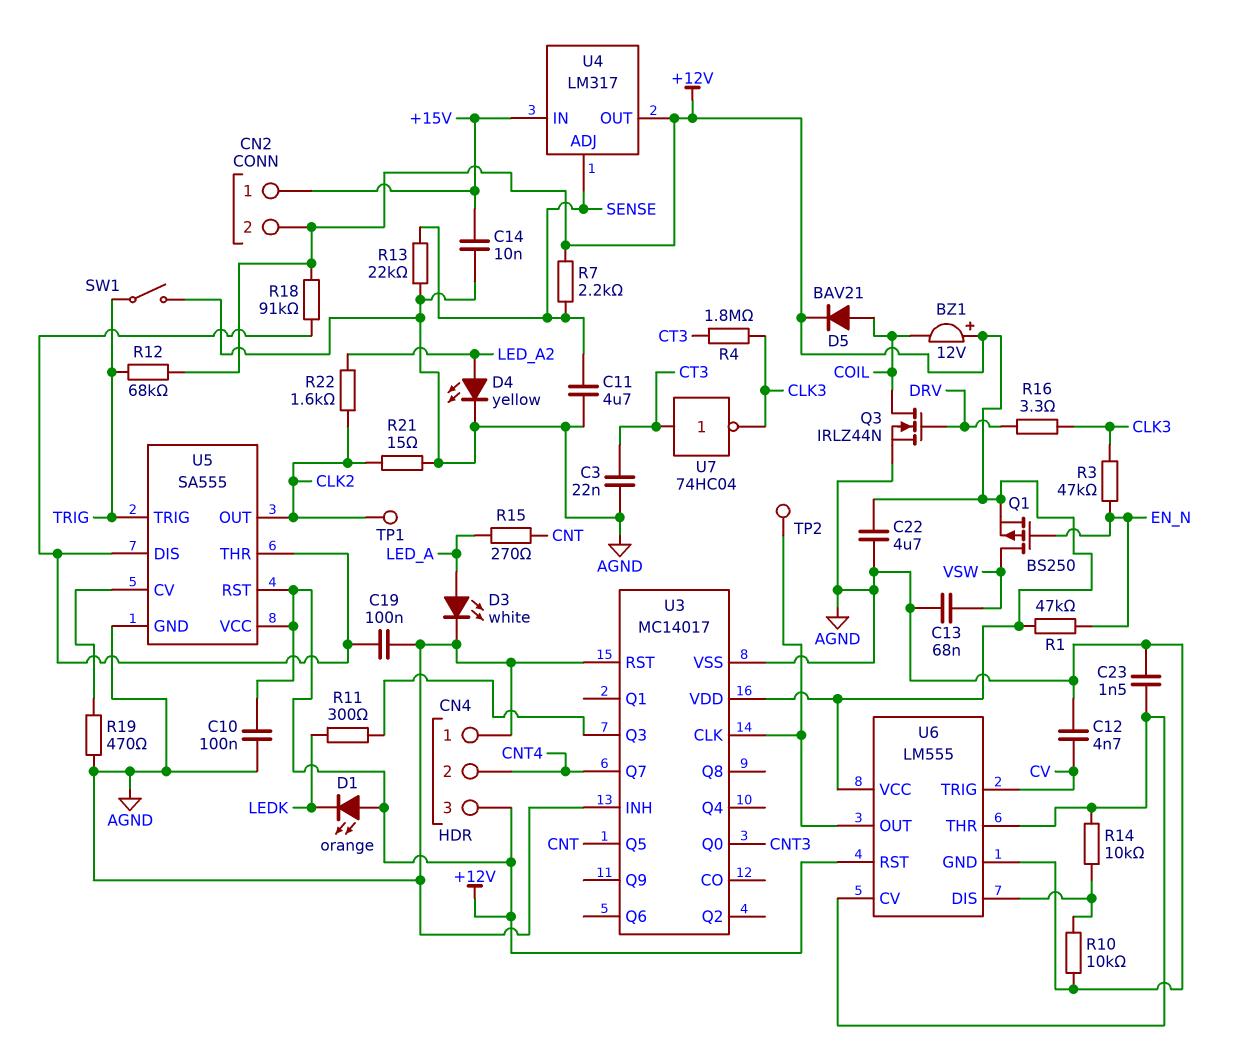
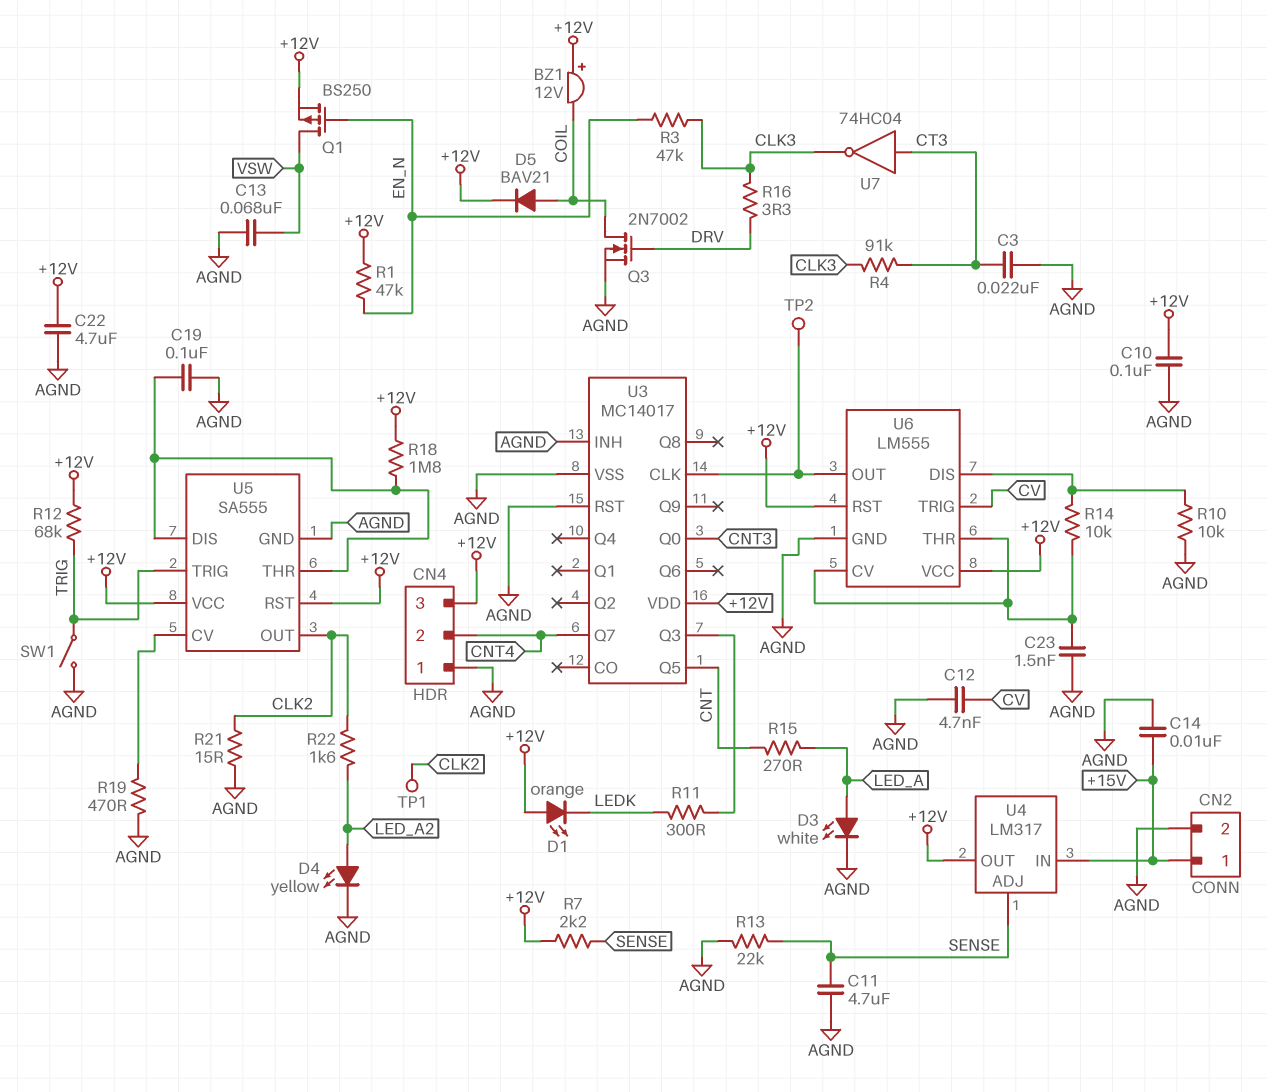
CN2 pin 2: +12V -> AGND
Q3: NMOS IRLZ44N (G DRV, D COIL, S AGND) -> NMOS 2N7002 (G DRV, D COIL, S AGND)
R4: 1.8M (CLK3, CT3) -> 91k (CLK3, CT3)
R18: 91k (+12V, U5/DIS) -> 1.8M (+12V, U5/DIS)

